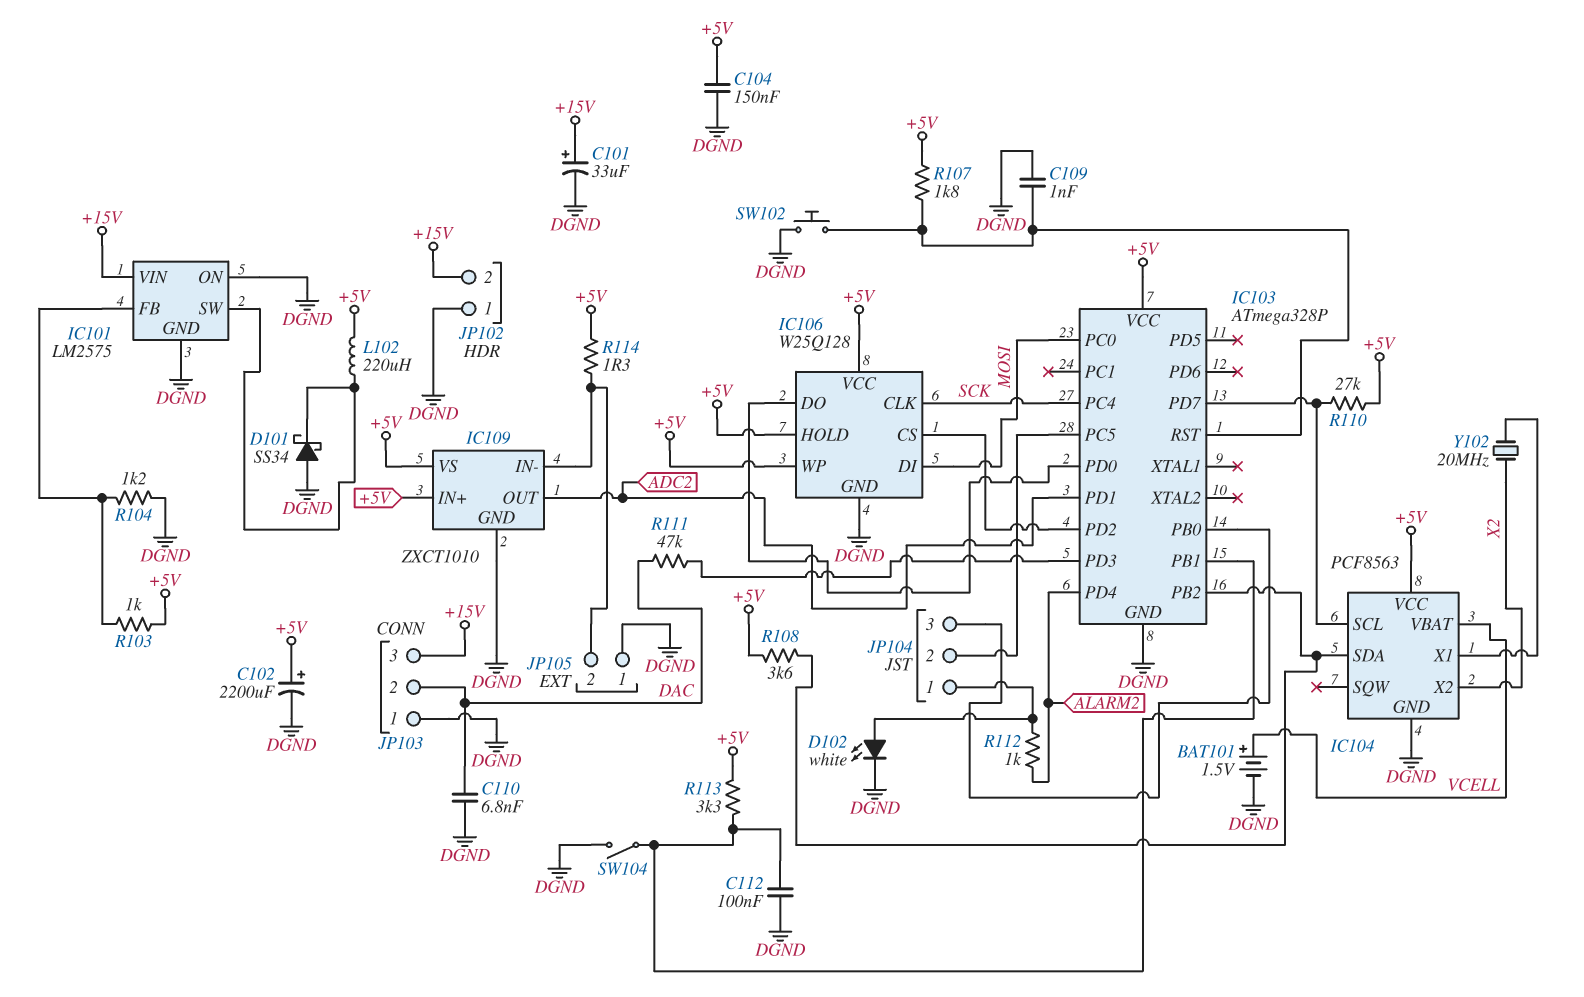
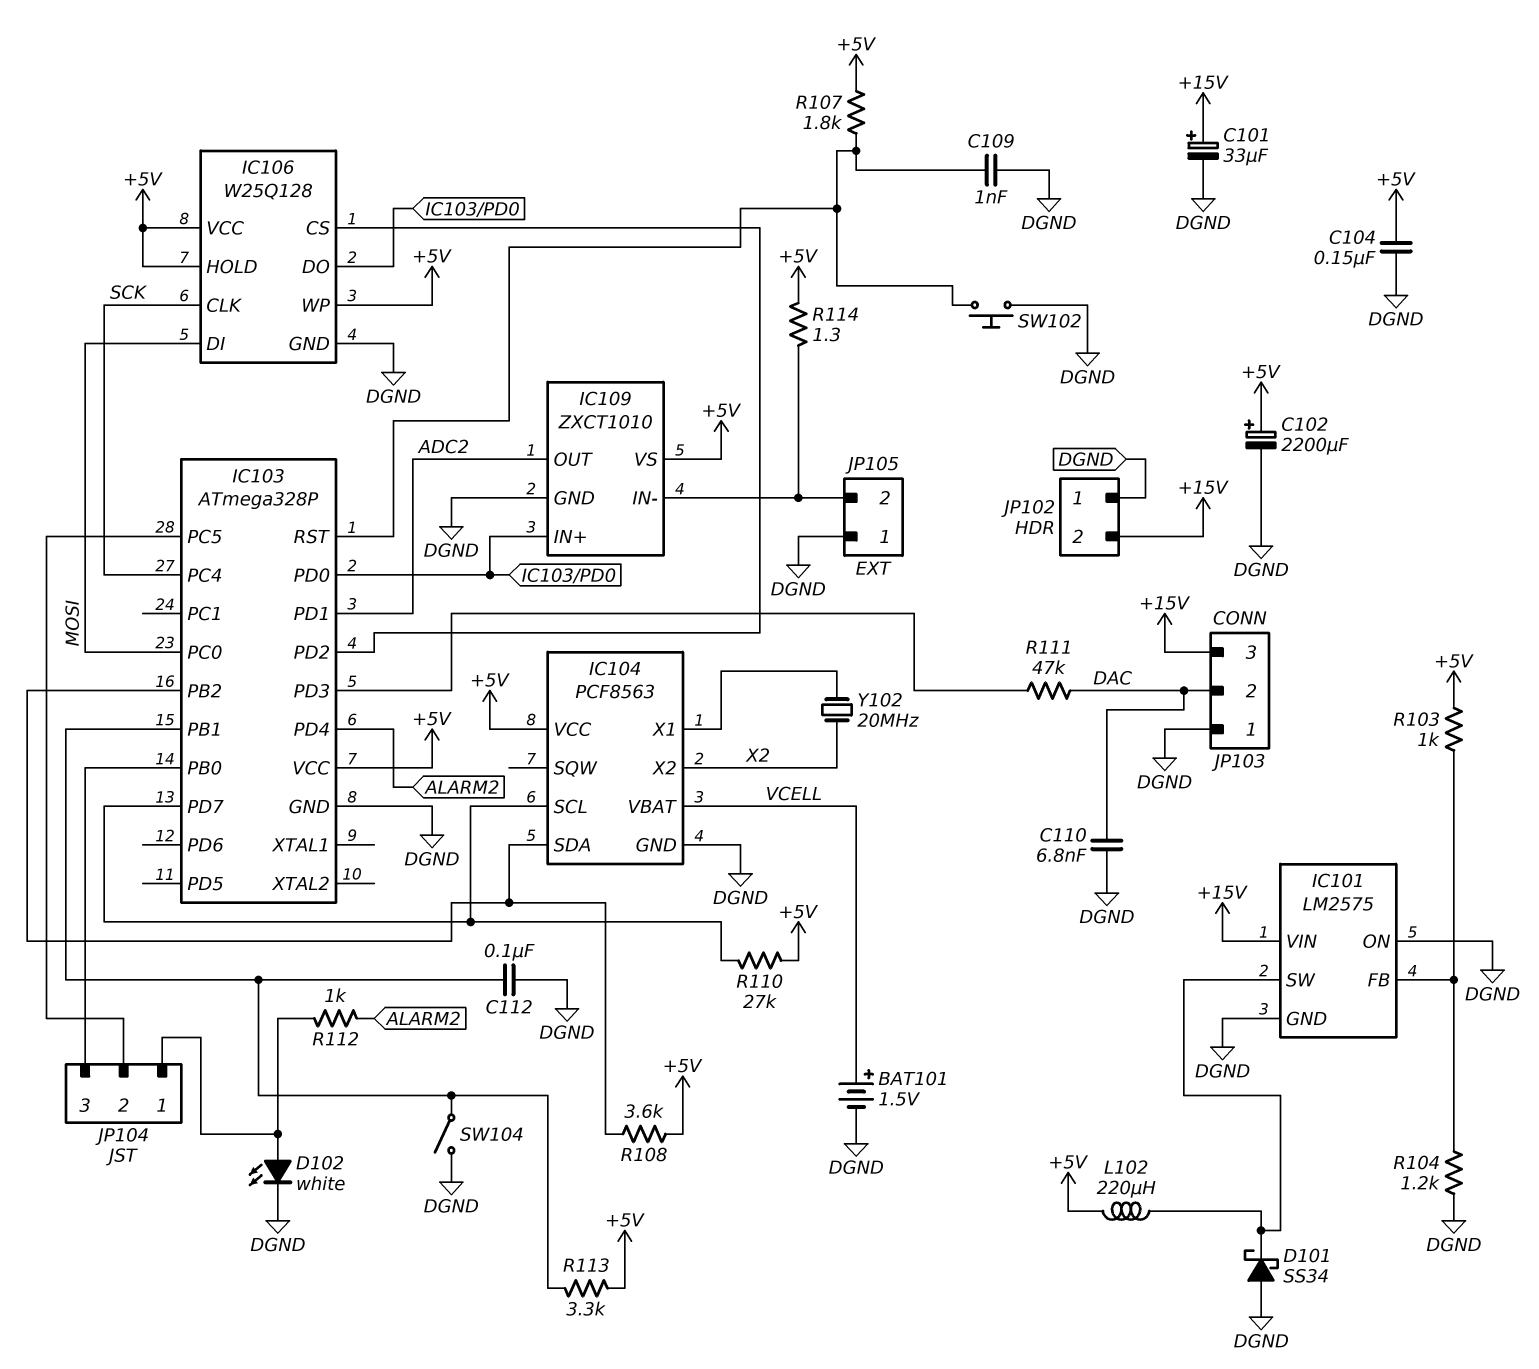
IC109 pin IN+: +5V -> IC103/PD0

